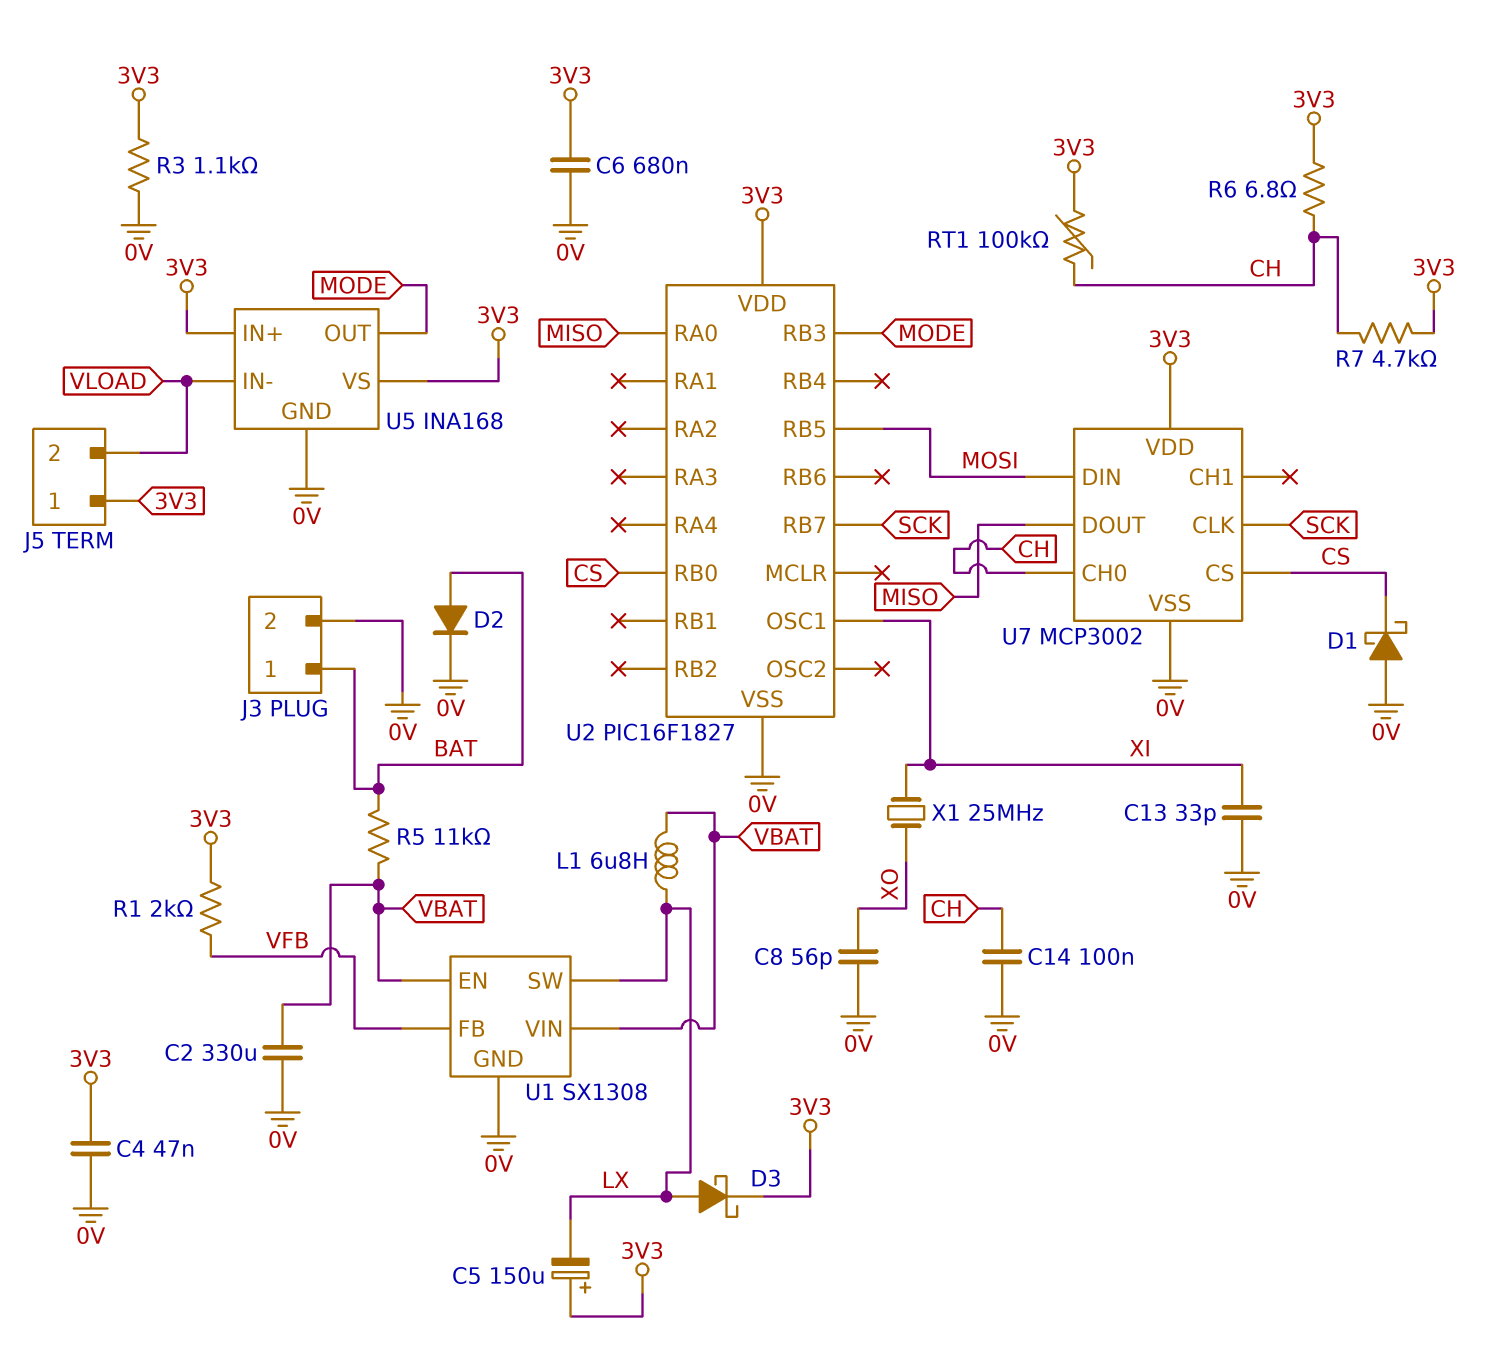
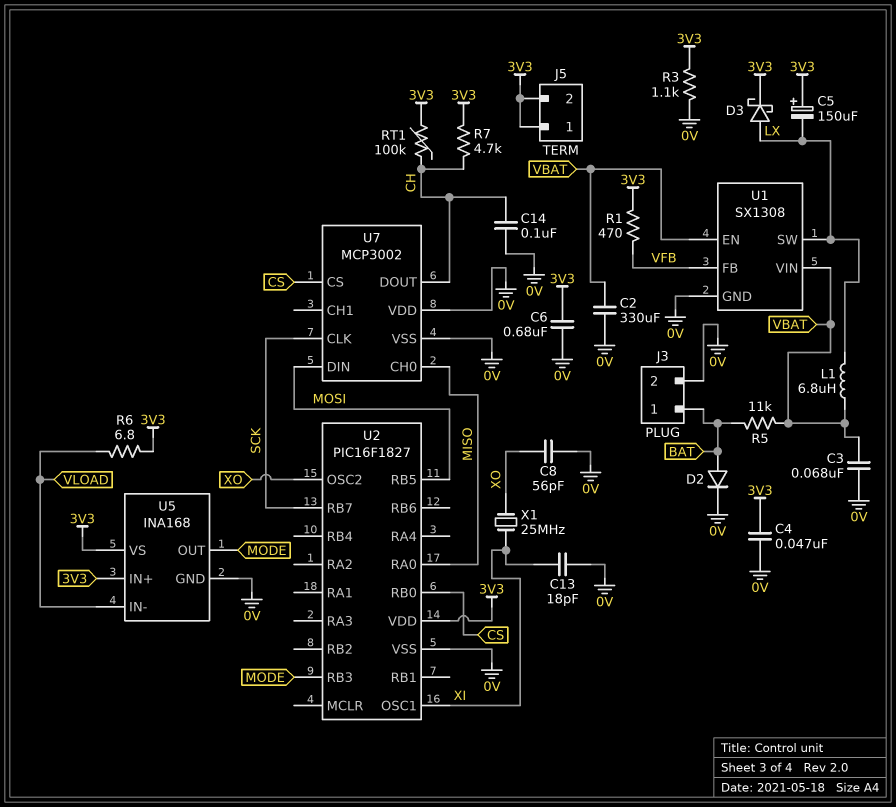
C3: none -> 68nF (0V, VBAT)
C13: 33pF (0V, XI) -> 18pF (0V, XI)
D1: schottky (A 0V, K CS) -> none
J5 pin 2: VLOAD -> 3V3
R1: 2k (3V3, VFB) -> 470 (3V3, VFB)
R6: 6.8 (3V3, CH) -> 6.8 (3V3, VLOAD)
U2 pin OSC2: none -> XO
U7 pin CH0: CH -> MISO
U7 pin DOUT: MISO -> CH
U7 pin VDD: 3V3 -> 0V

